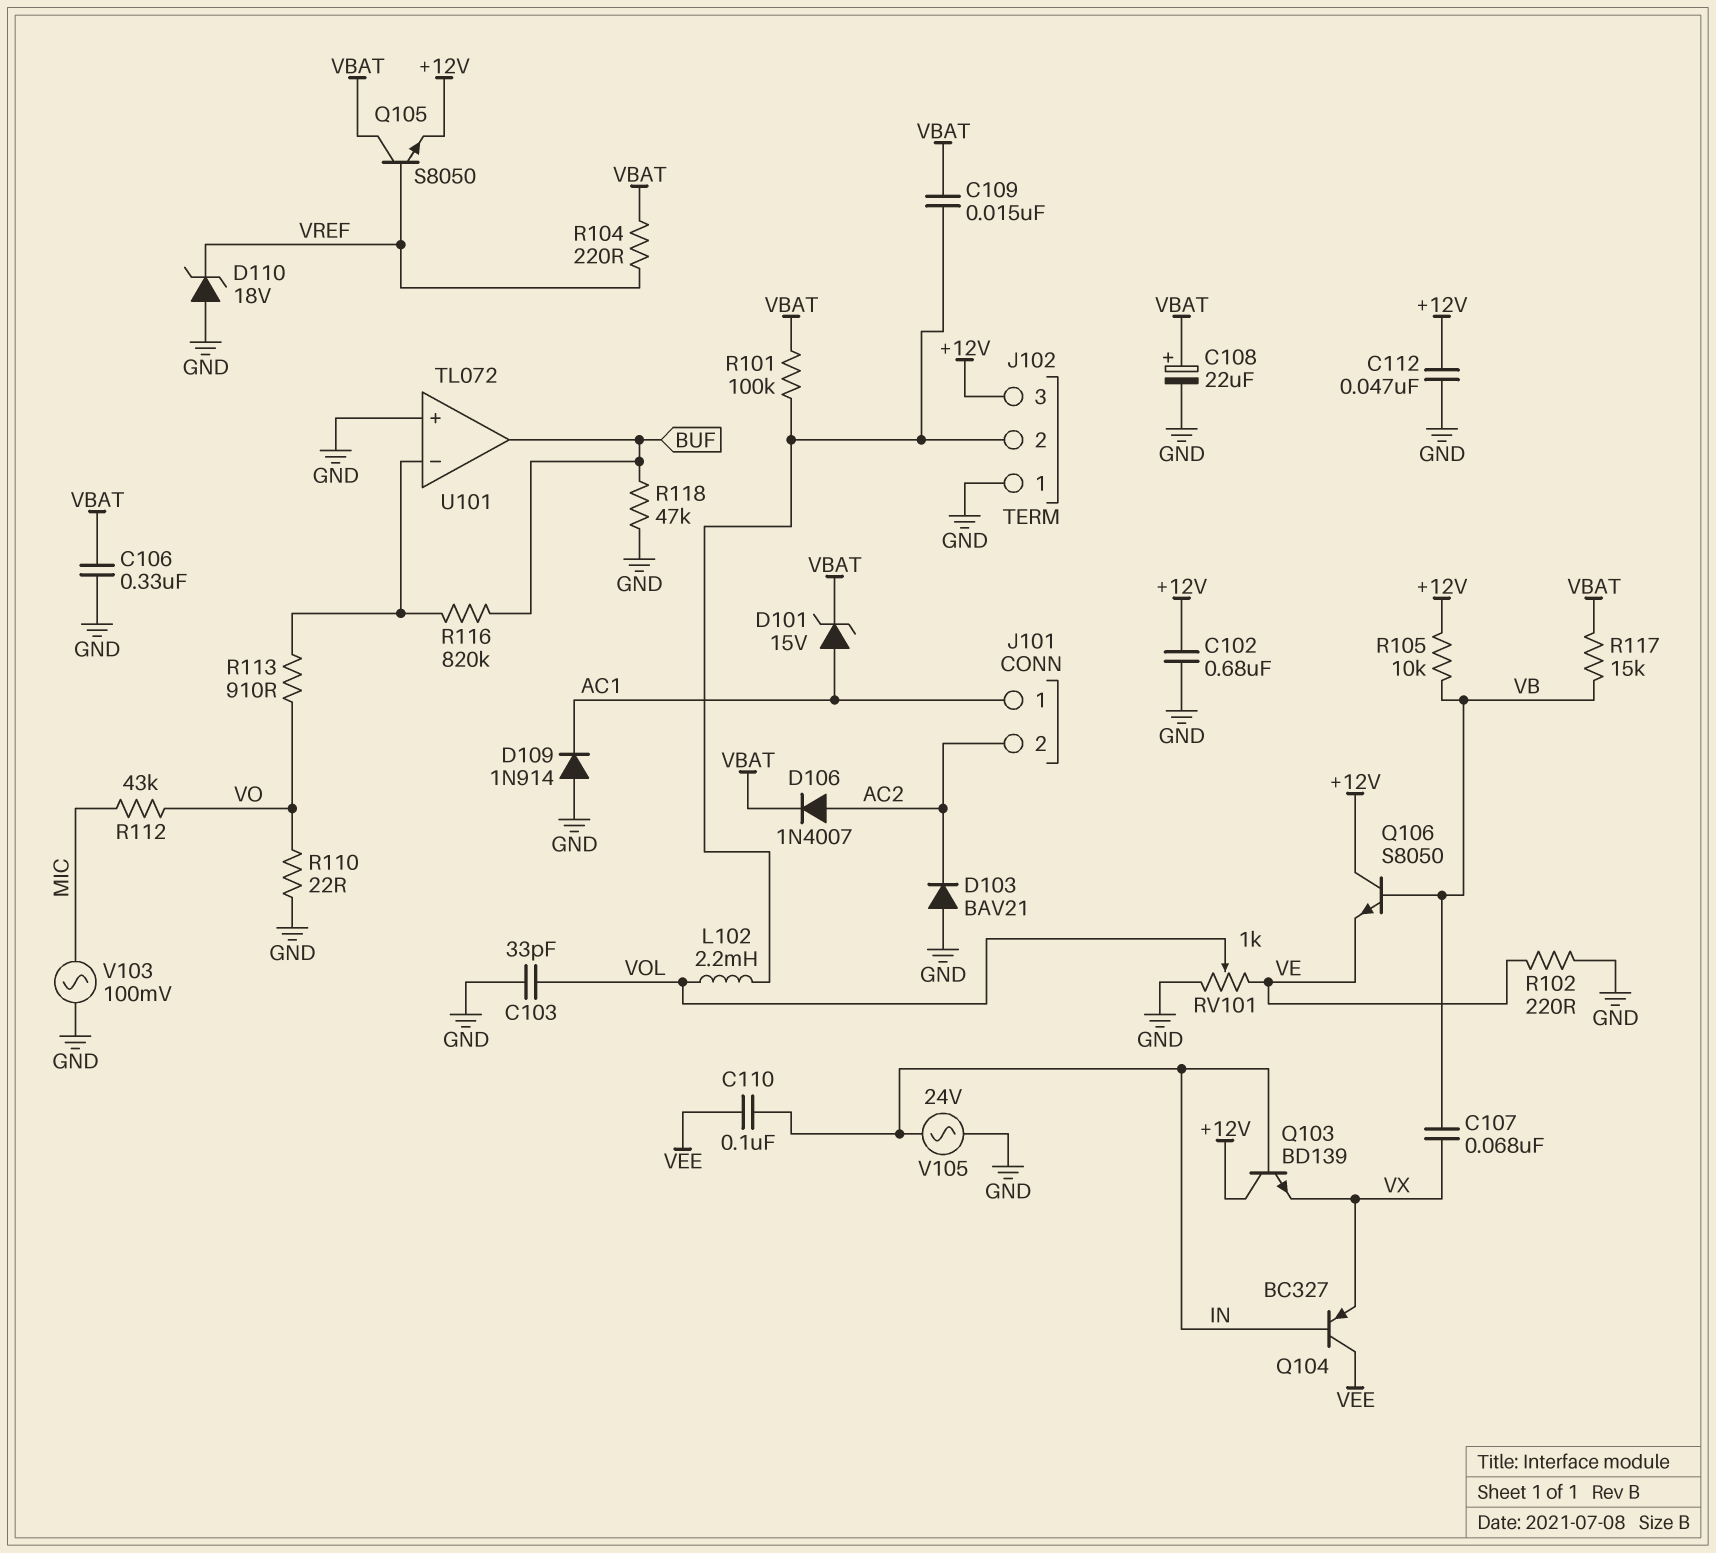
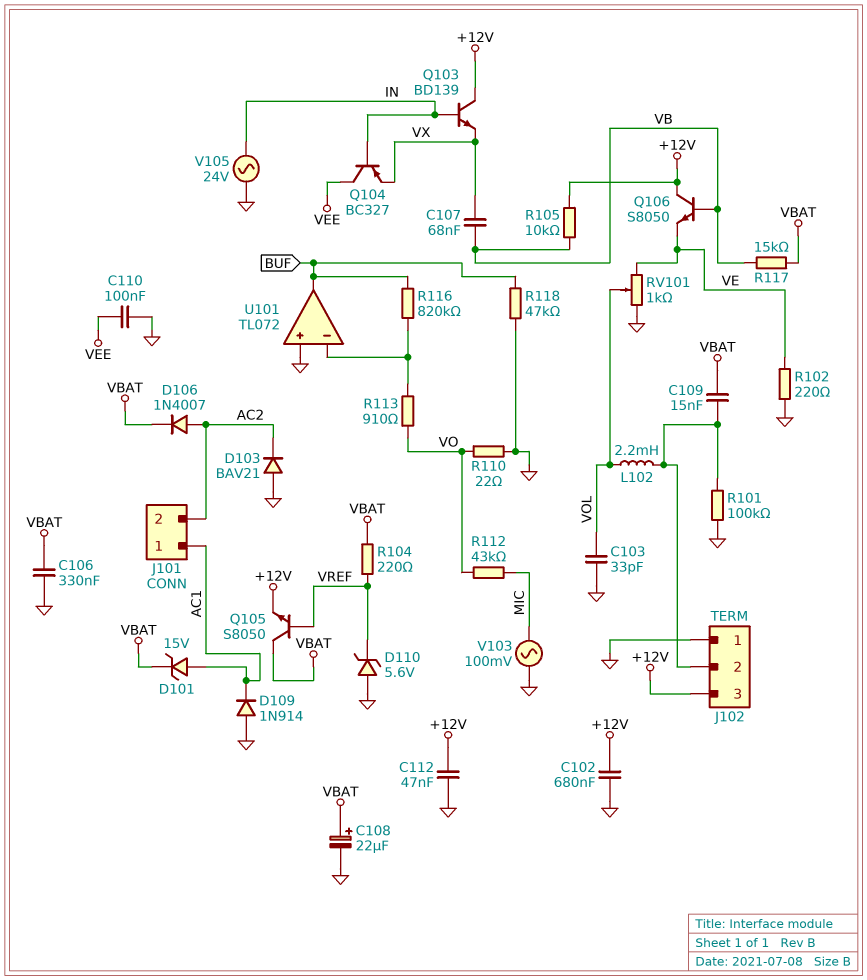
C110: 100nF (IN, VEE) -> 100nF (GND, VEE)
D110: zener 18V (A GND, K VREF) -> zener 5.6V (A GND, K VREF)
R101: 100k (J102/2, VBAT) -> 100k (GND, J102/2)

